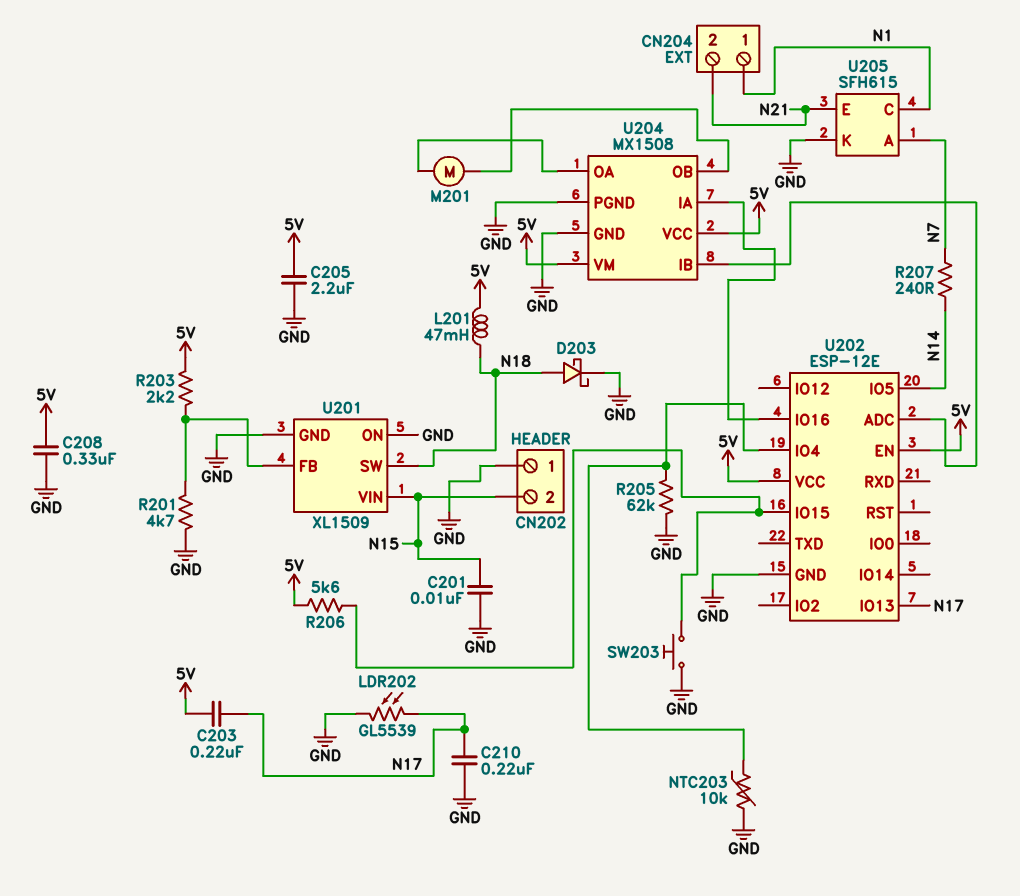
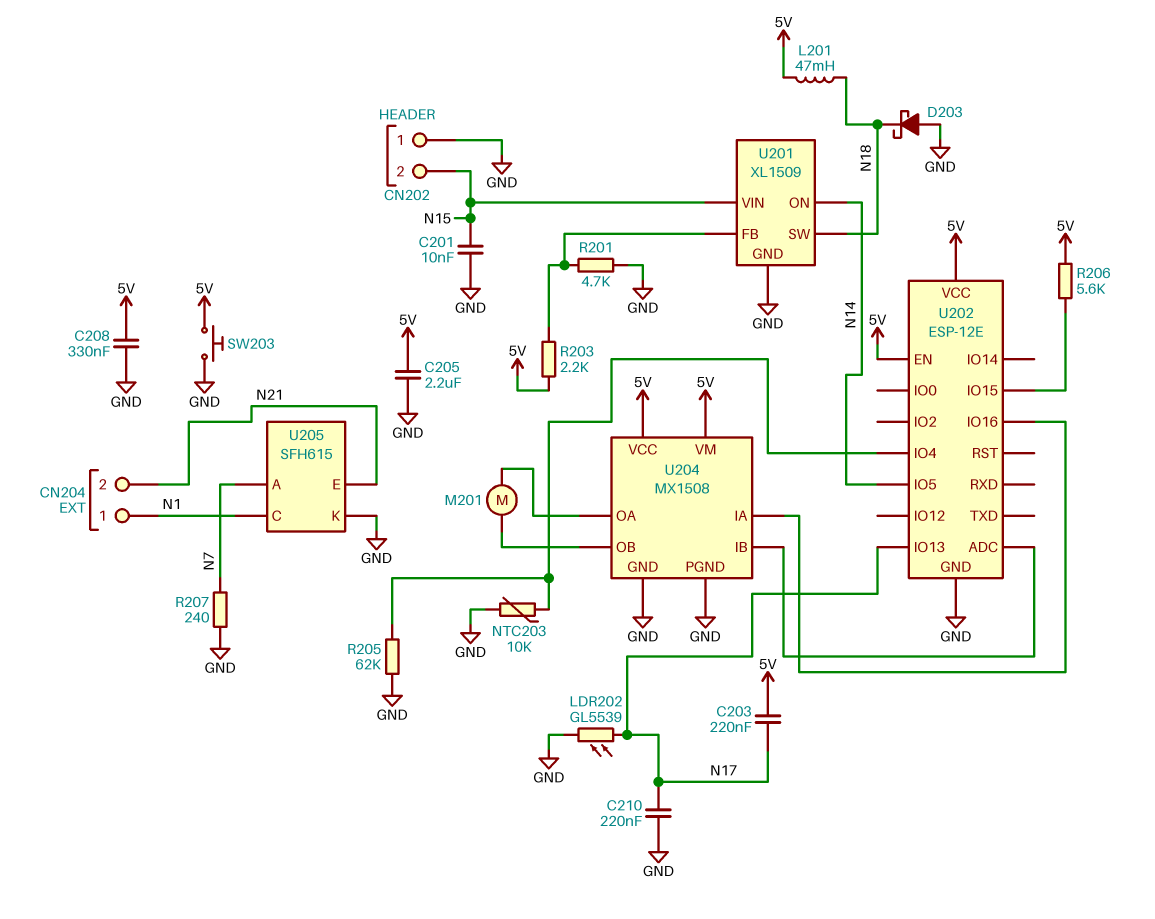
D203: schottky (A N18, K GND) -> schottky (A GND, K N18)
R207: 240 (N7, N14) -> 240 (GND, N7)
SW203: button (GND, U202/IO15) -> button (5V, GND)
U201 pin ON: GND -> N14

